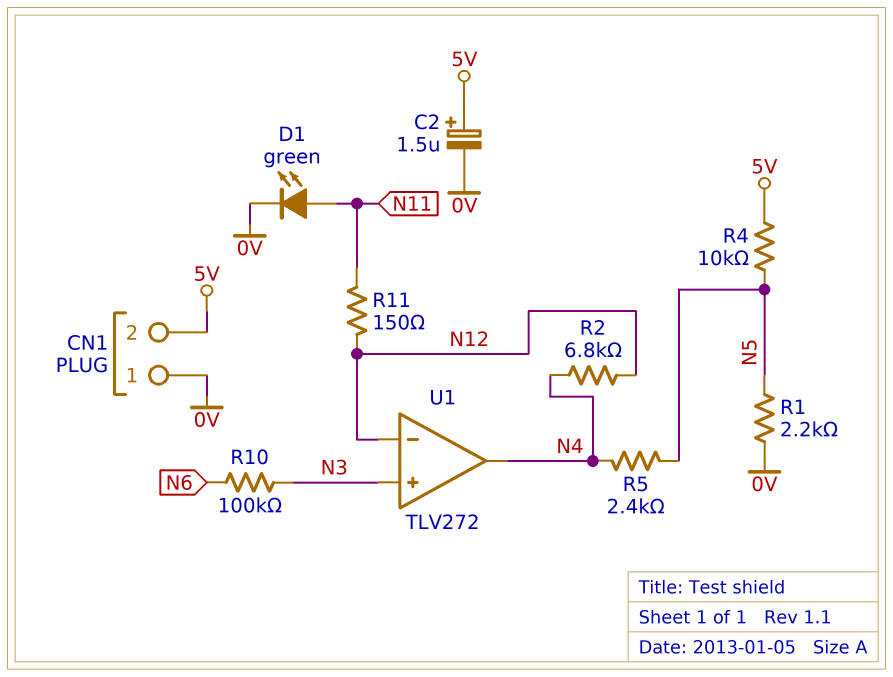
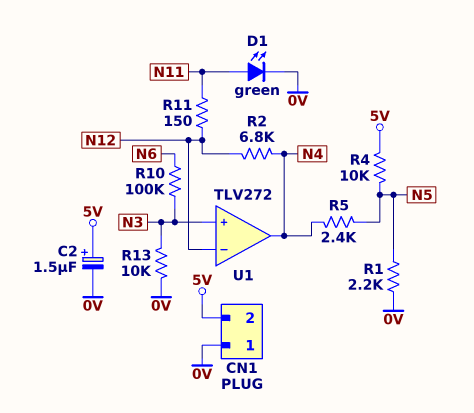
R13: none -> 10k (0V, N3)

